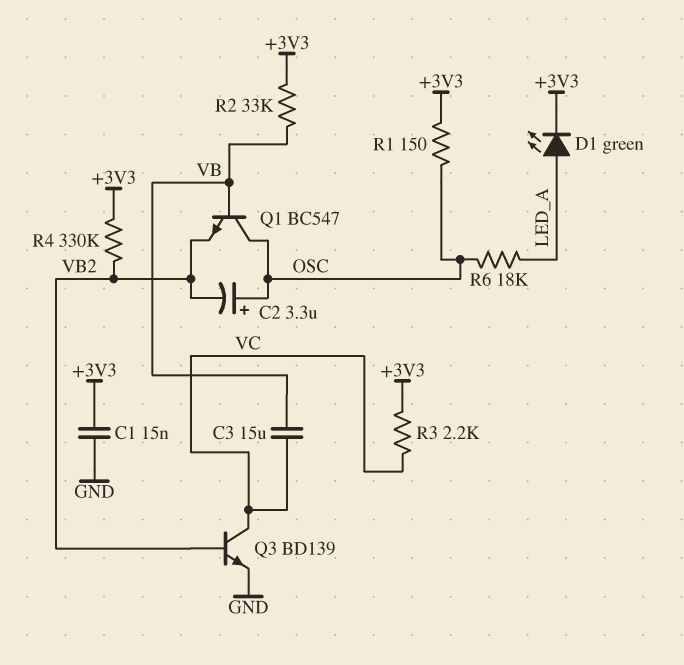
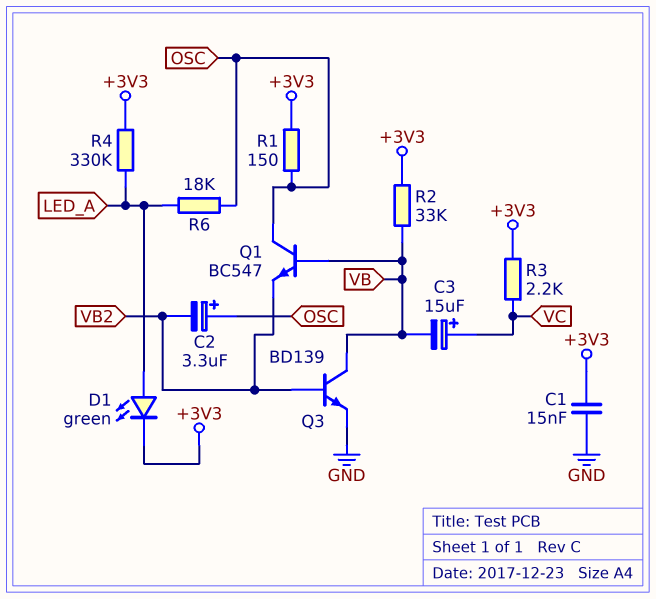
C3: 15uF (VB, VC) -> 15uF (plus VC, minus VB)
Q3: NPN BD139 (B VB2, C VC, E GND) -> NPN BD139 (B VB2, C VB, E GND)
R4: 330k (+3V3, VB2) -> 330k (+3V3, LED_A)

